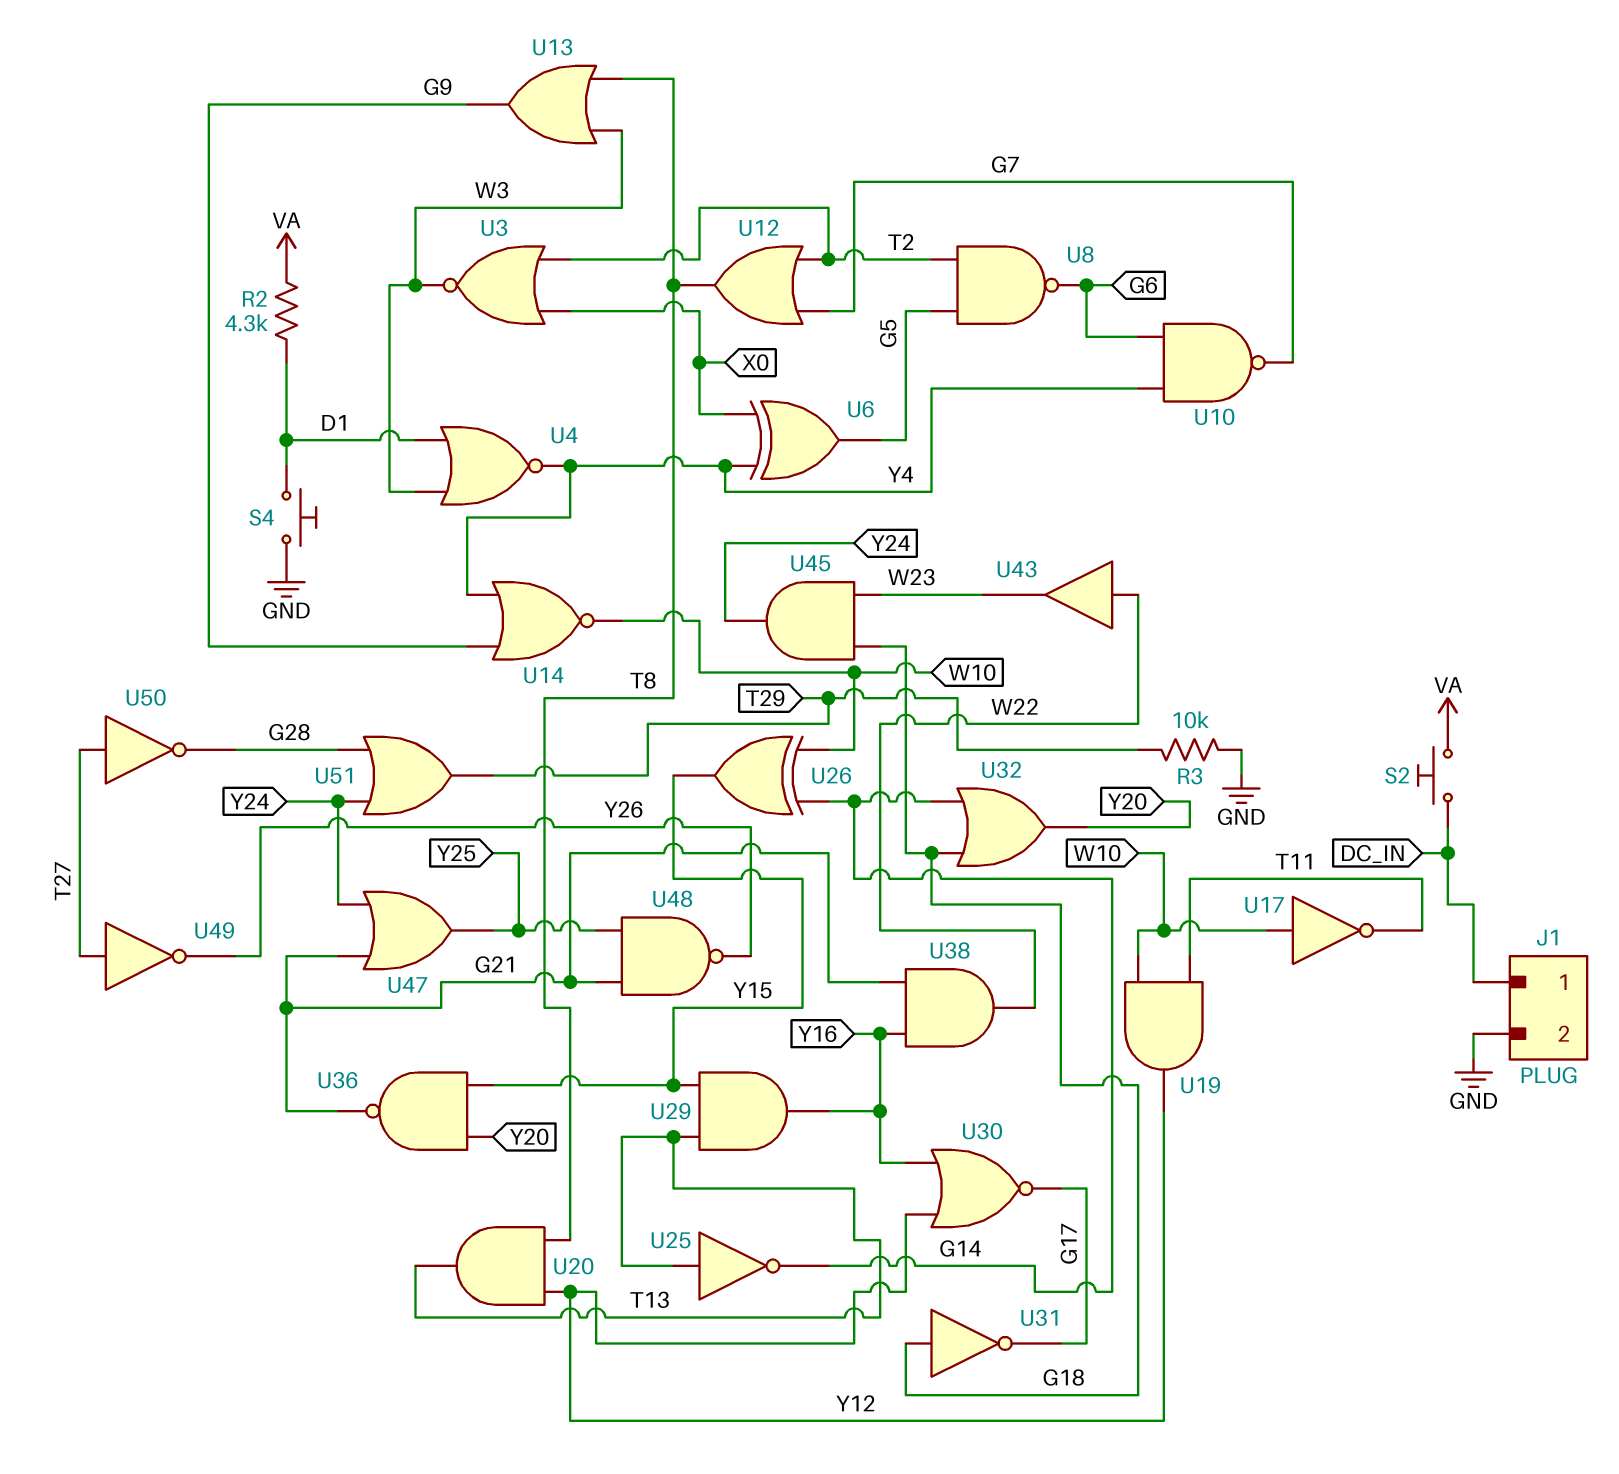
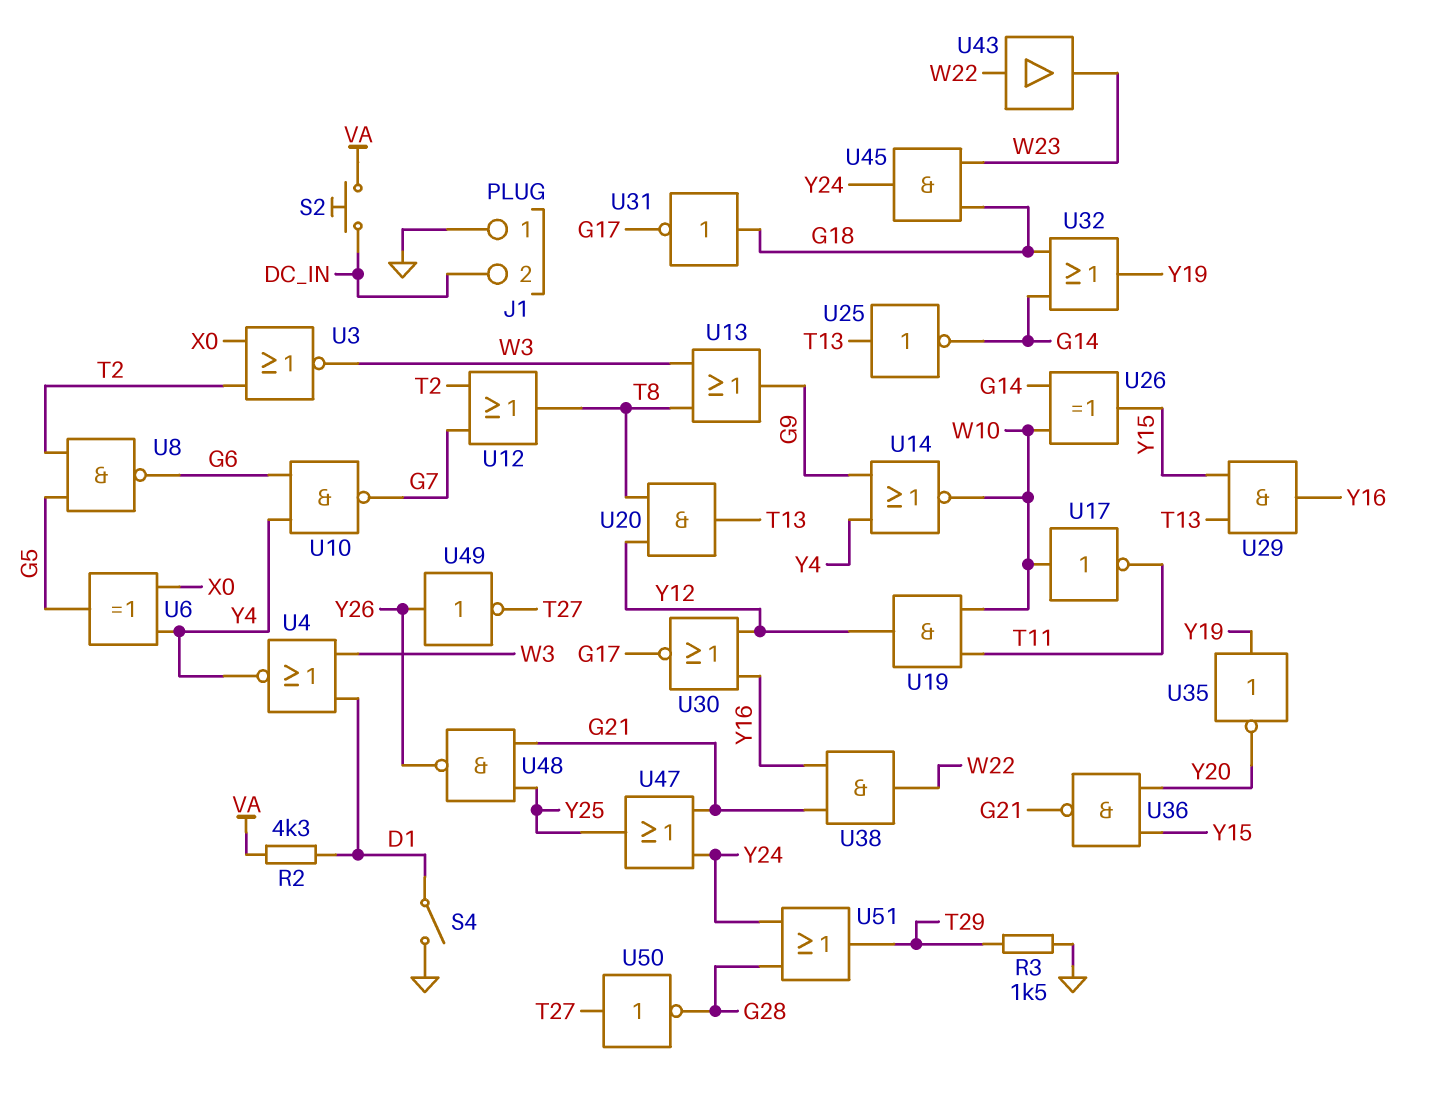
J1 pin 1: DC_IN -> GND
J1 pin 2: GND -> DC_IN
R3: 10k (GND, T29) -> 1.5k (GND, T29)
S4: button (D1, GND) -> switch (D1, GND)
U32: OR (in G14, in G18, out Y20) -> OR (in G14, in G18, out Y19)
U35: none -> NOT (in Y19, out Y20)
U49: NOT (in T27, out Y26) -> NOT (in Y26, out T27)

